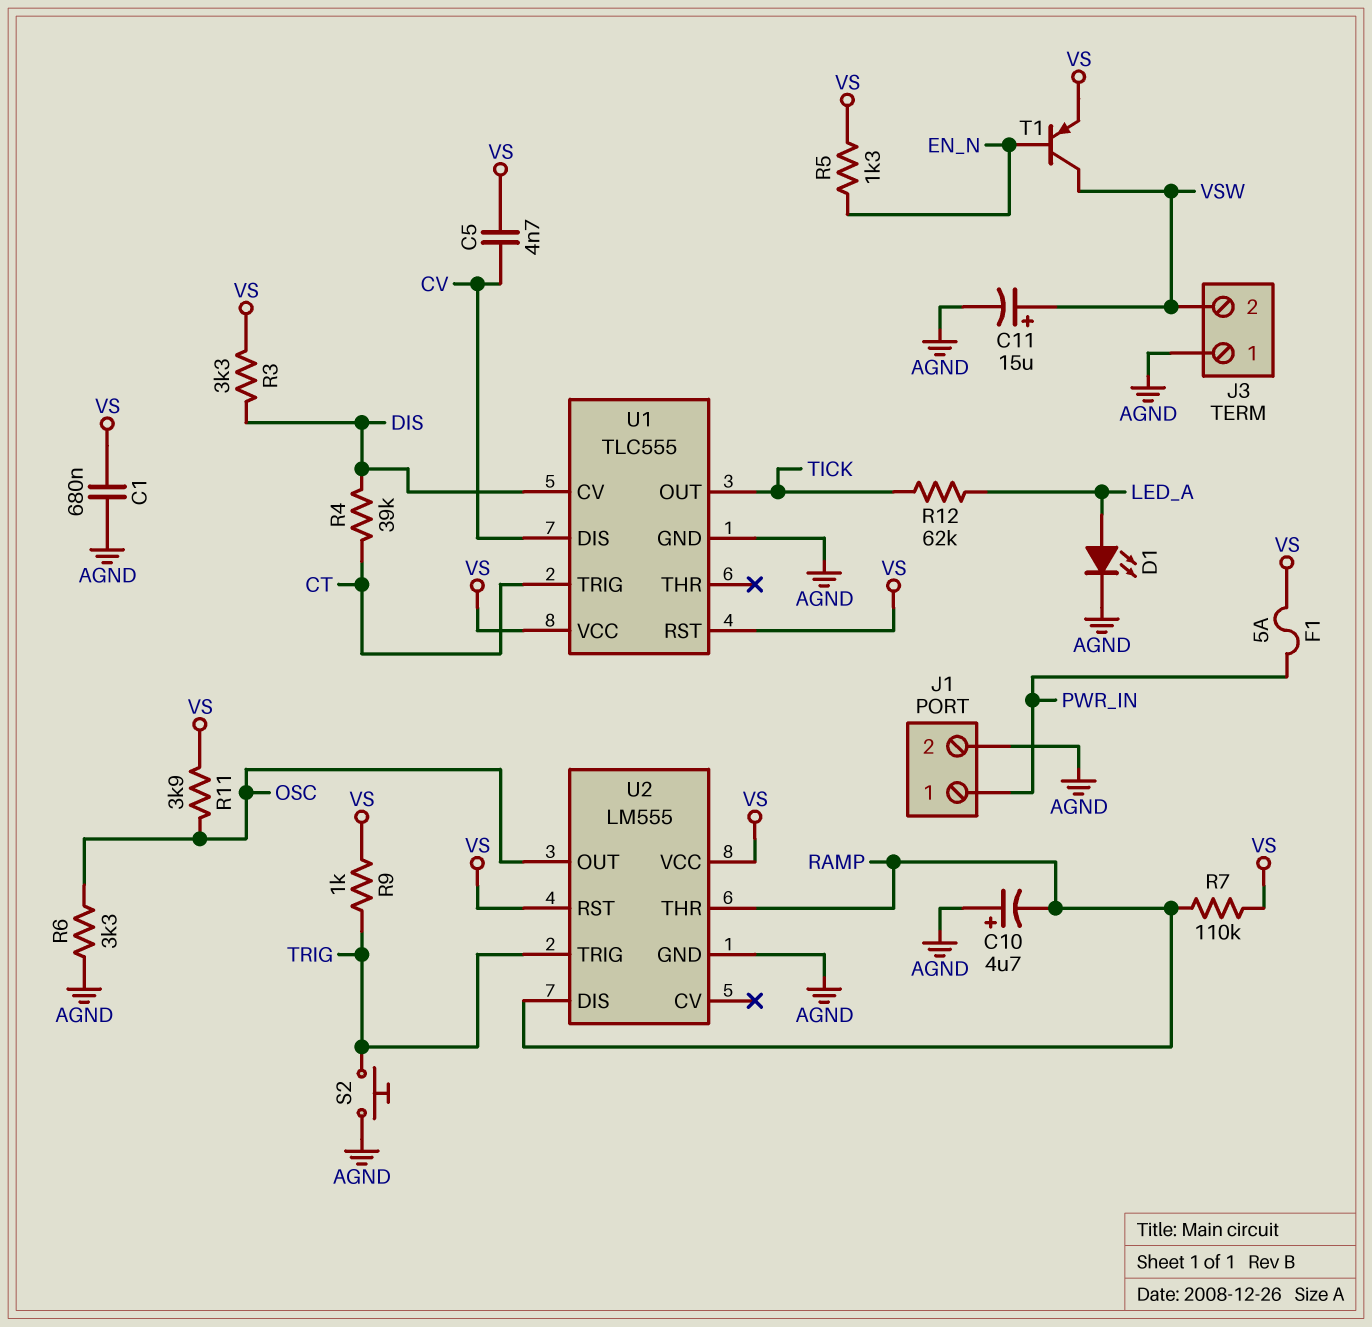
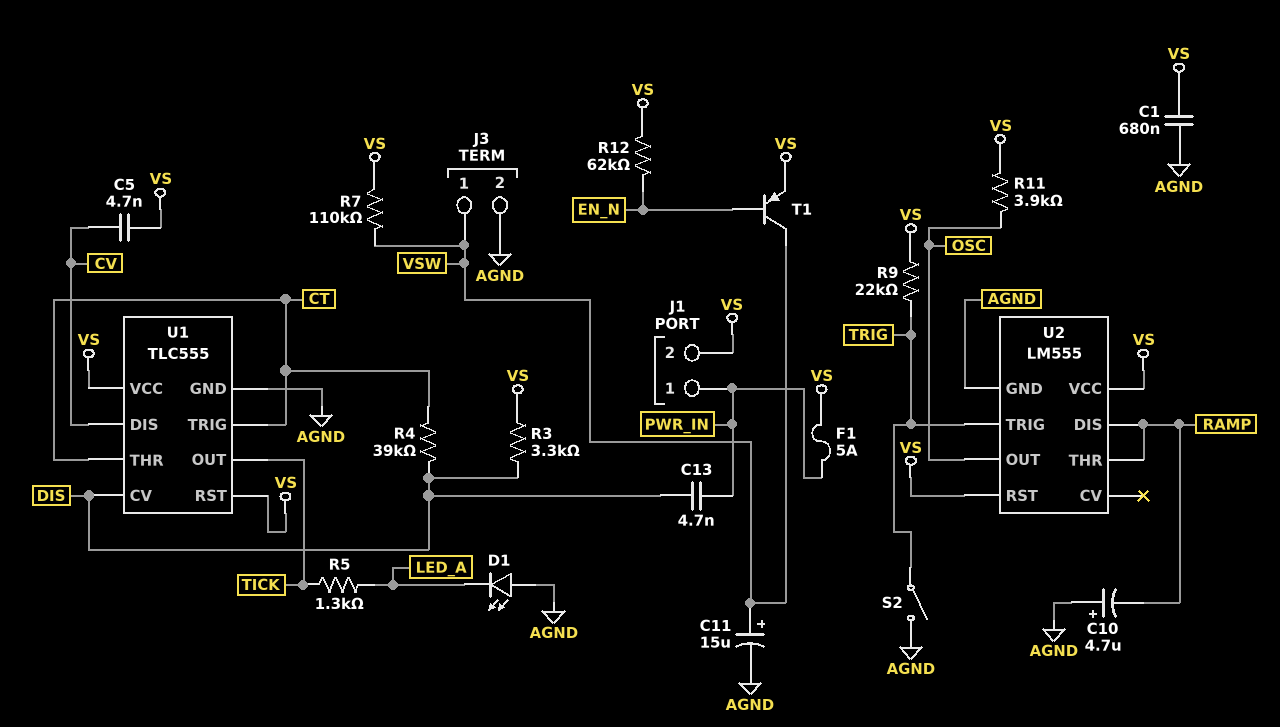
C13: none -> 4.7nF (DIS, PWR_IN)
D1: LED (A LED_A, K AGND) -> LED (A AGND, K LED_A)
J1 pin 2: AGND -> VS
J3 pin 1: AGND -> VSW
J3 pin 2: VSW -> AGND
R5: 1.3k (EN_N, VS) -> 1.3k (LED_A, TICK)
R6: 3.3k (AGND, OSC) -> none
R7: 110k (RAMP, VS) -> 110k (VS, VSW)
R9: 1k (TRIG, VS) -> 22k (TRIG, VS)
R12: 62k (LED_A, TICK) -> 62k (EN_N, VS)
S2: button (AGND, TRIG) -> switch (AGND, TRIG)
U1 pin THR: none -> CT

